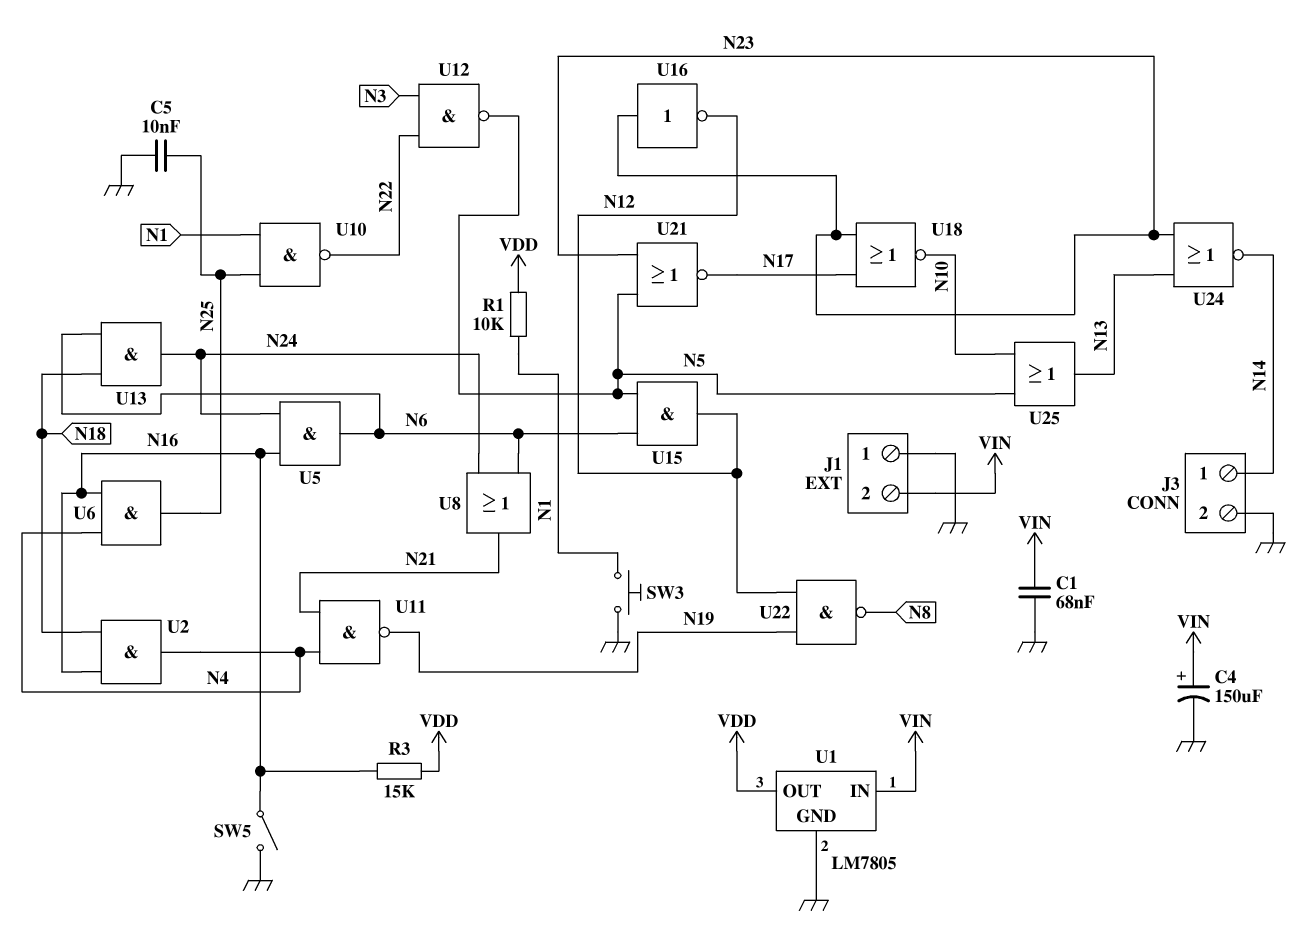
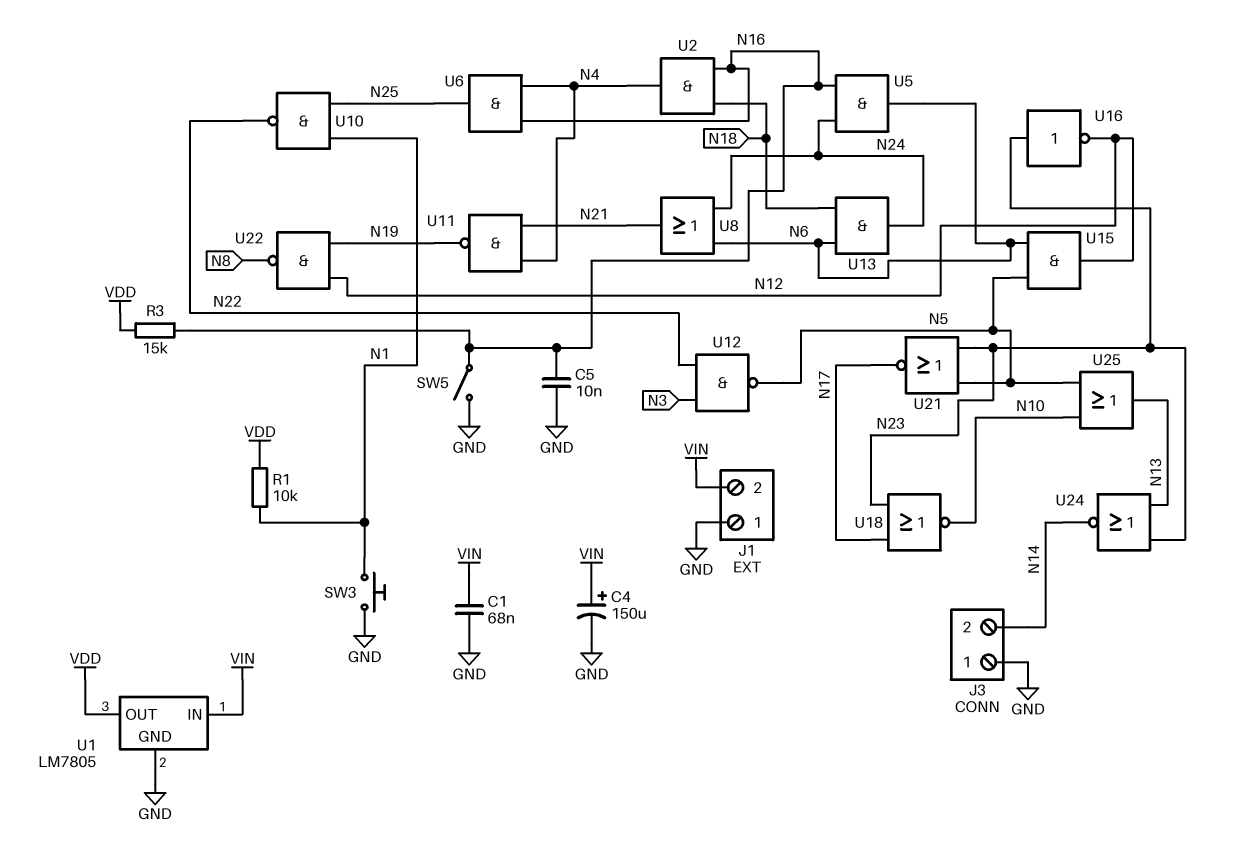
C5: 10nF (GND, N25) -> 10nF (GND, N16)
J3 pin 1: N14 -> GND
J3 pin 2: GND -> N14

